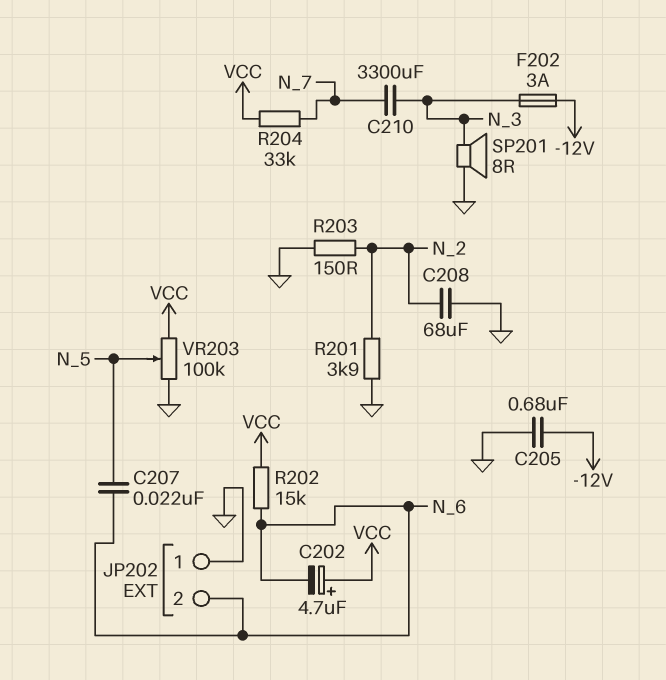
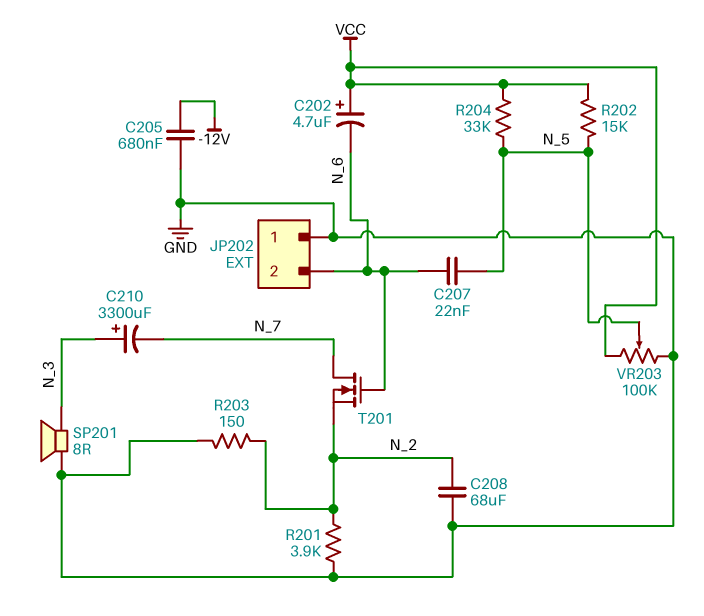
C210: 3300uF (N_3, N_7) -> 3300uF (plus N_3, minus N_7)
F202: 3A (-12V, N_3) -> none
R202: 15k (N_6, VCC) -> 15k (N_5, VCC)
R204: 33k (N_7, VCC) -> 33k (N_5, VCC)
T201: none -> NMOS (G N_6, D N_7, S N_2)

